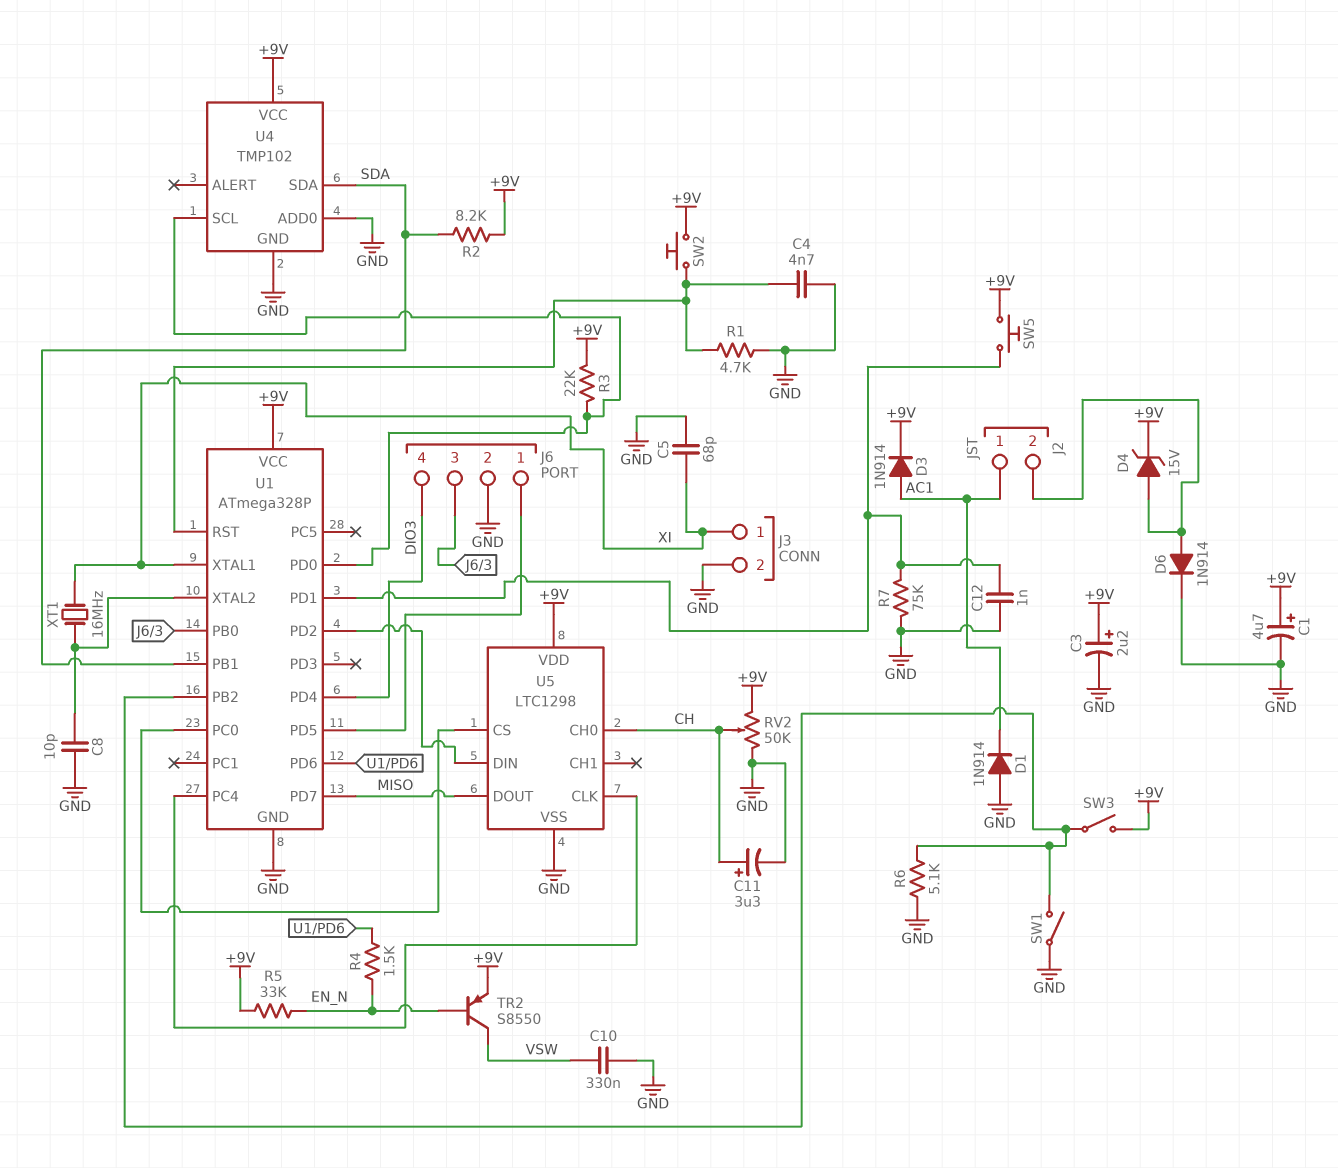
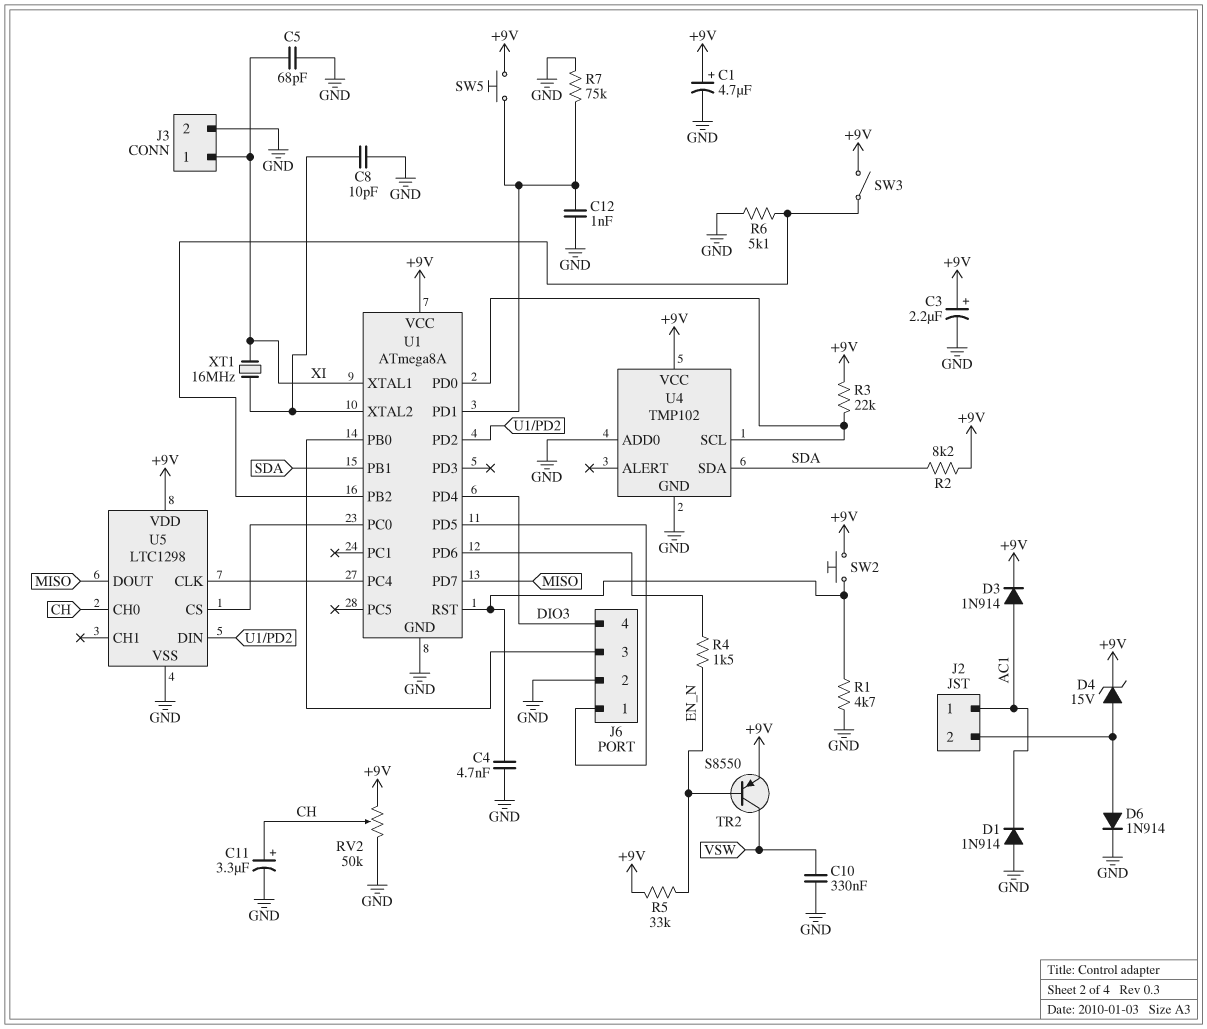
SW1: switch (GND, U1/PB2) -> none
U1: ATmega328P -> ATmega8A

